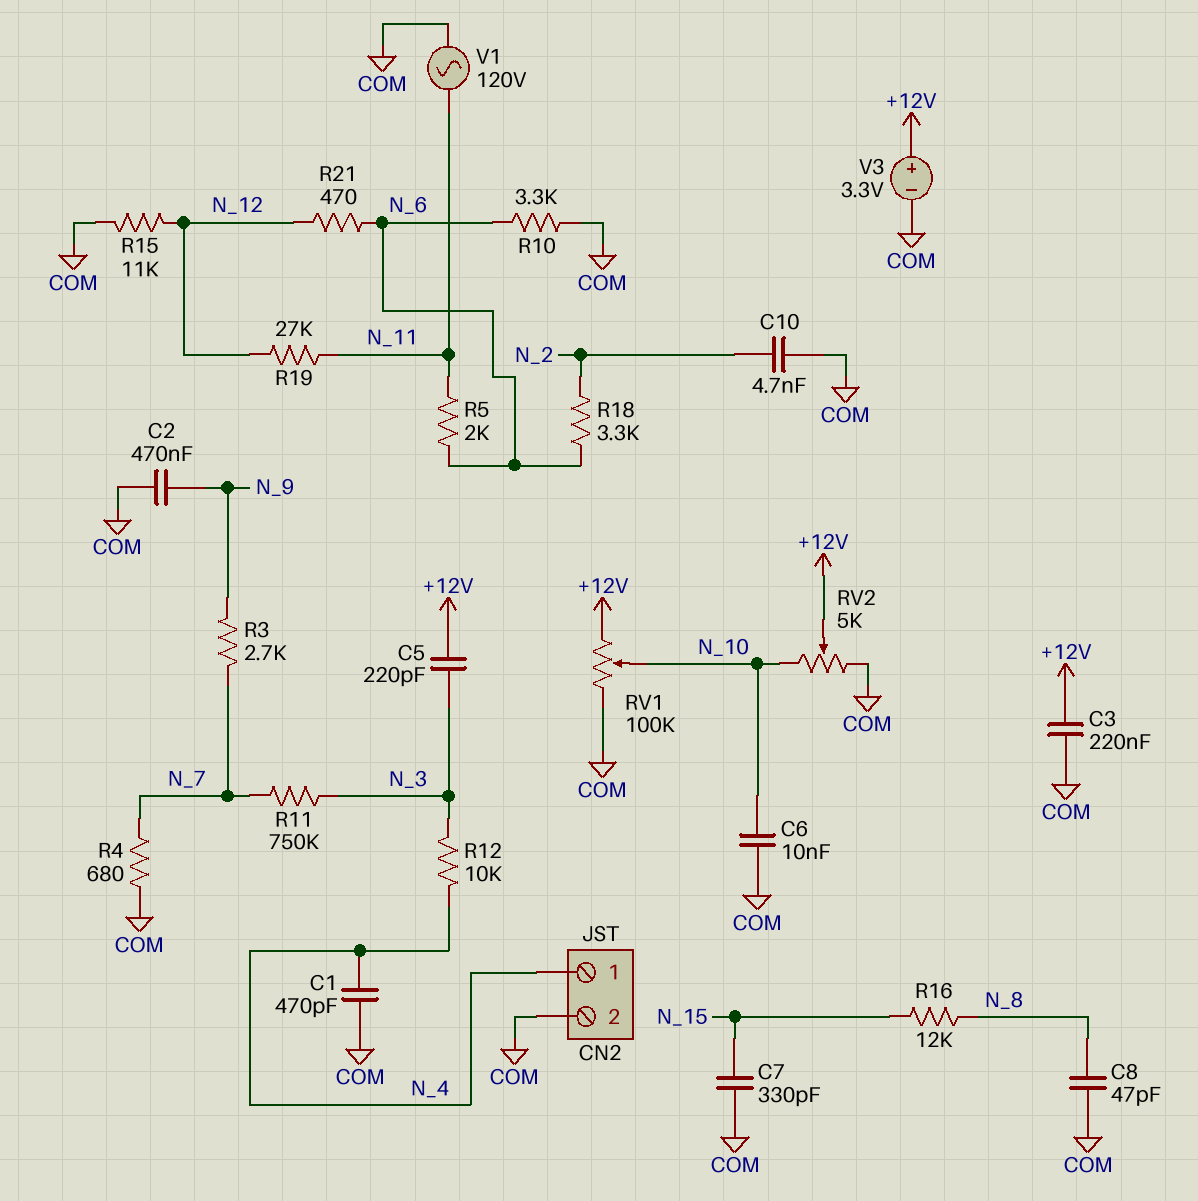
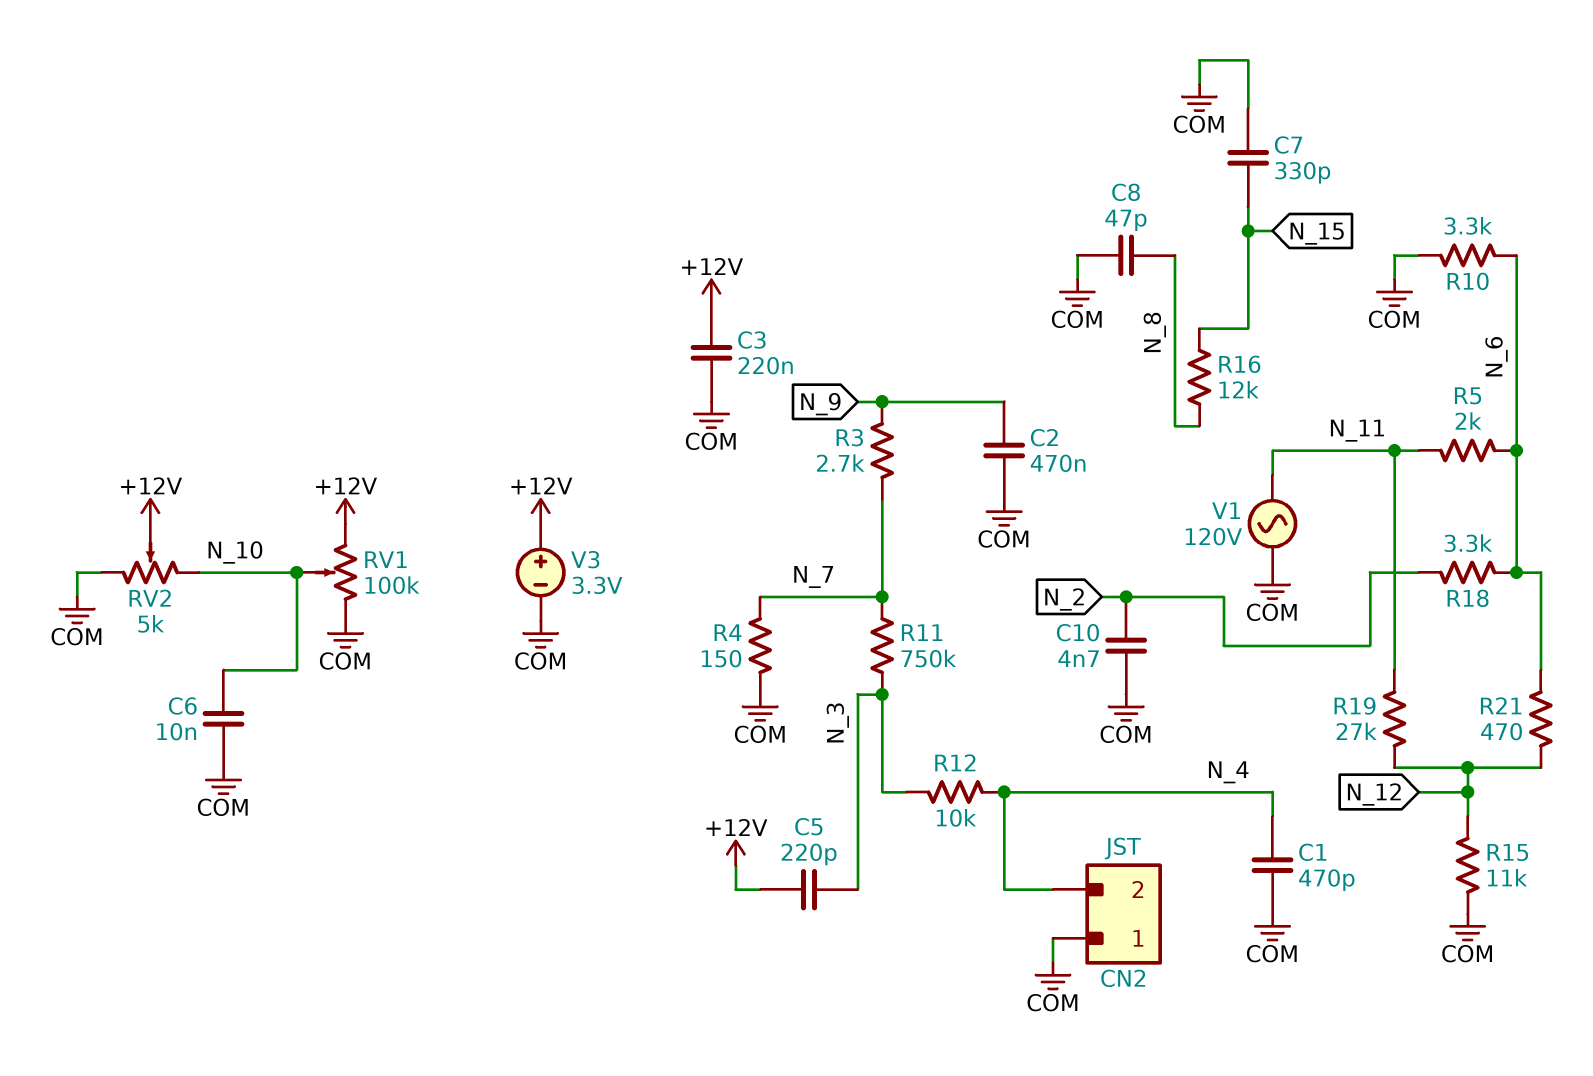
CN2 pin 1: N_4 -> COM
CN2 pin 2: COM -> N_4
R4: 680 (COM, N_7) -> 150 (COM, N_7)

